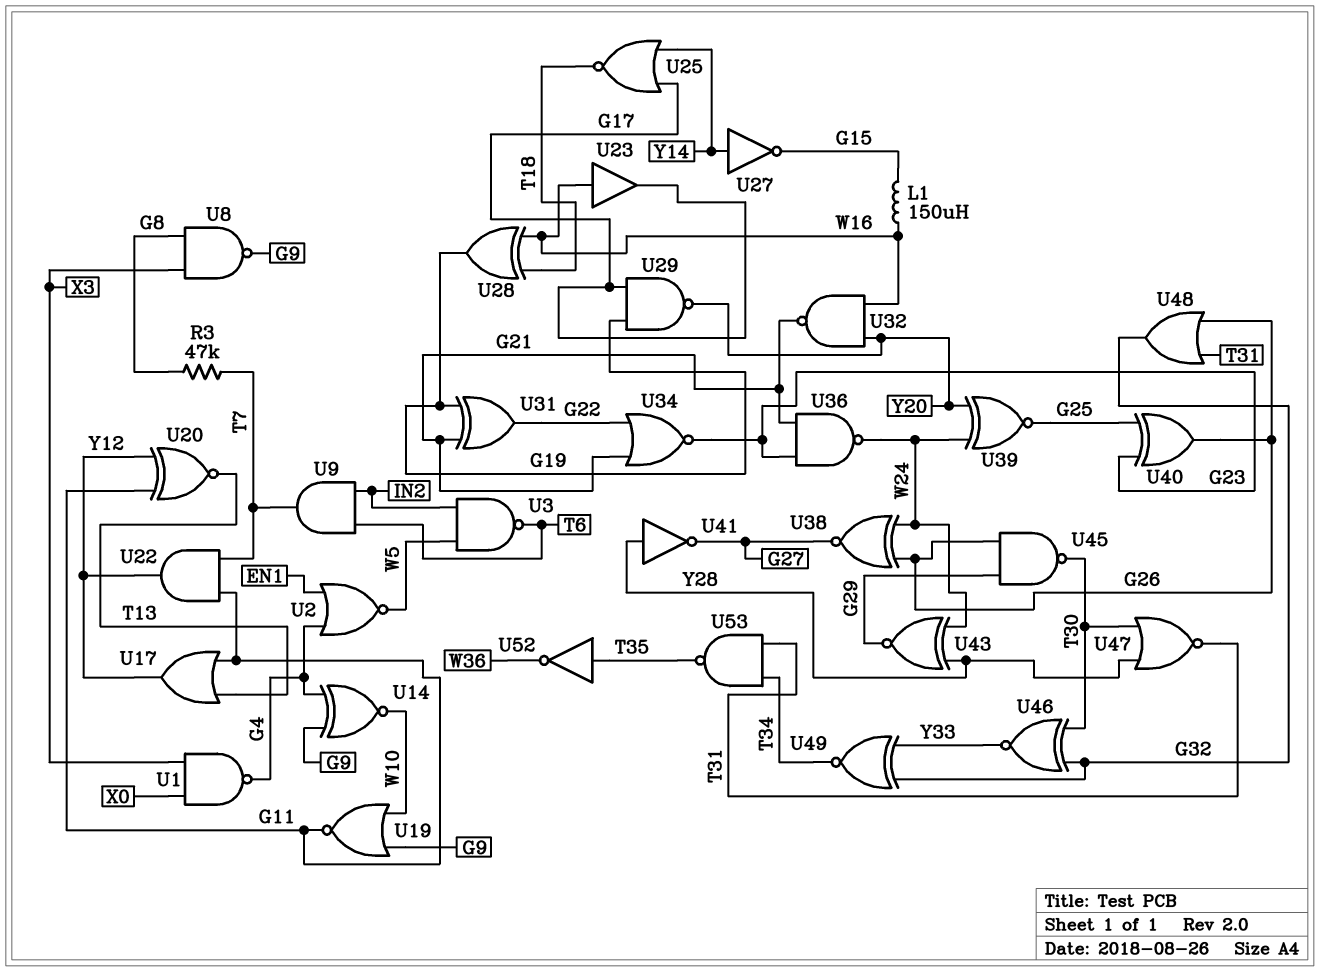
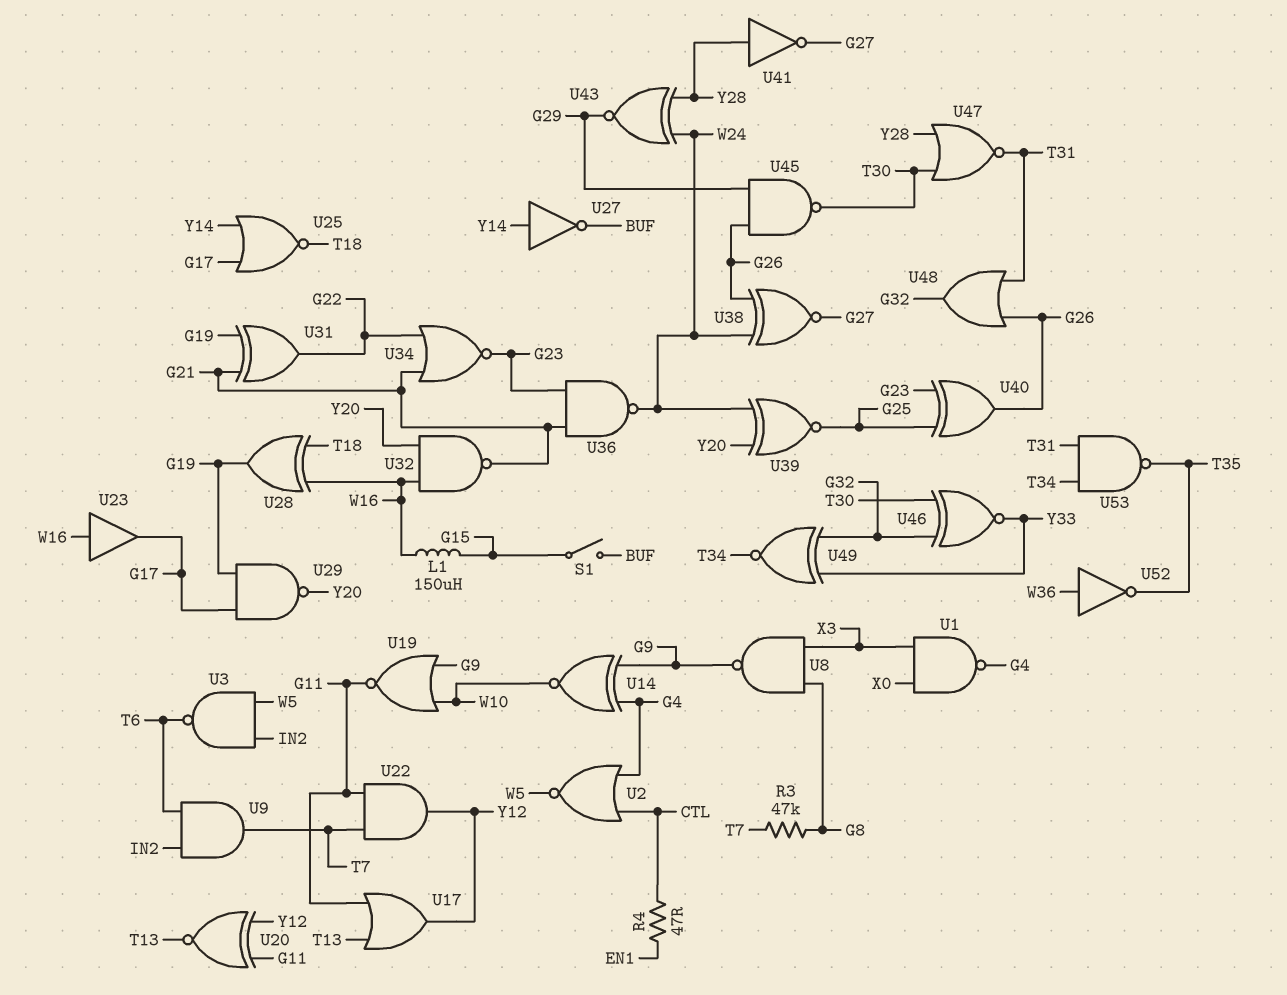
R4: none -> 47 (CTL, EN1)
S1: none -> switch (BUF, G15)
U2: NOR (in EN1, in G4, out W5) -> NOR (in CTL, in G4, out W5)
U27: NOT (in Y14, out G15) -> NOT (in Y14, out BUF)
U52: NOT (in T35, out W36) -> NOT (in W36, out T35)

